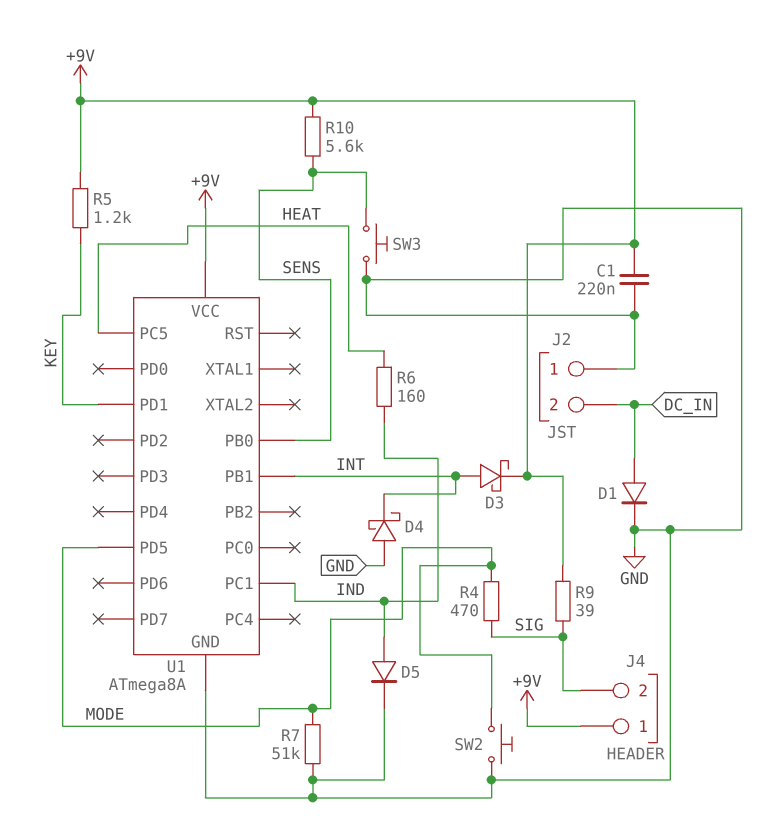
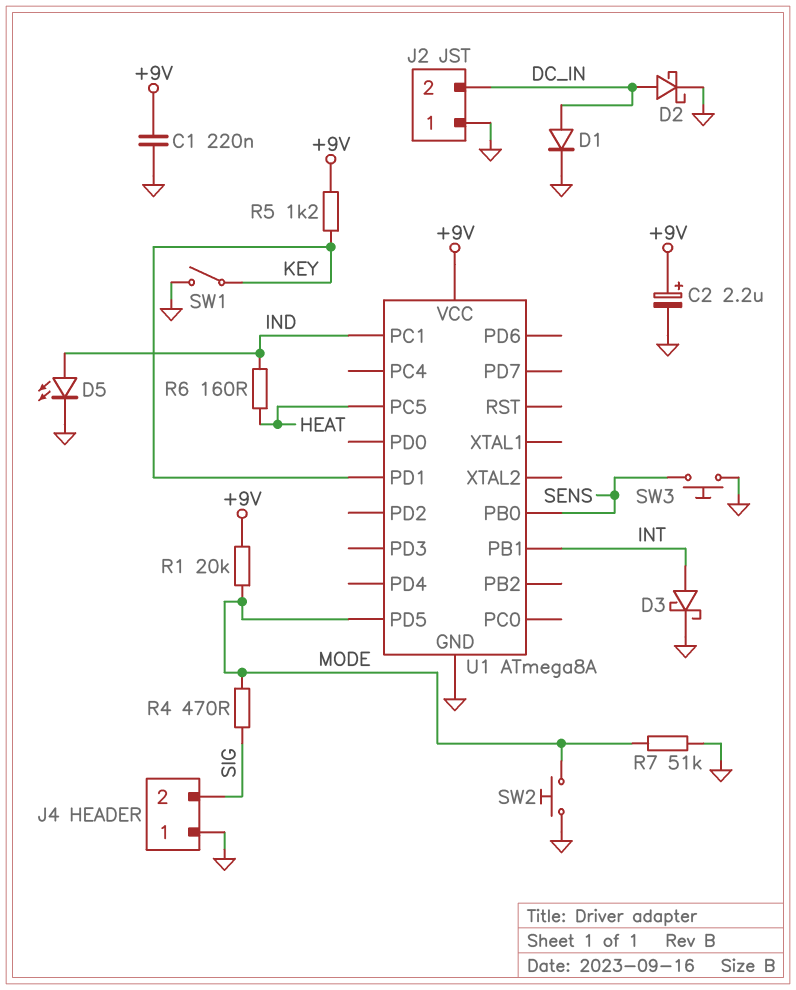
C2: none -> 2.2uF (plus +9V, minus GND)
D2: none -> schottky (A DC_IN, K GND)
D3: schottky (A INT, K +9V) -> schottky (A INT, K GND)
D4: schottky (A GND, K INT) -> none
D5: diode (A IND, K GND) -> LED (A IND, K GND)
J4 pin 1: +9V -> GND
R1: none -> 20k (+9V, MODE)
R9: 39 (+9V, SIG) -> none
R10: 5.6k (+9V, SENS) -> none
SW1: none -> switch (GND, KEY)

